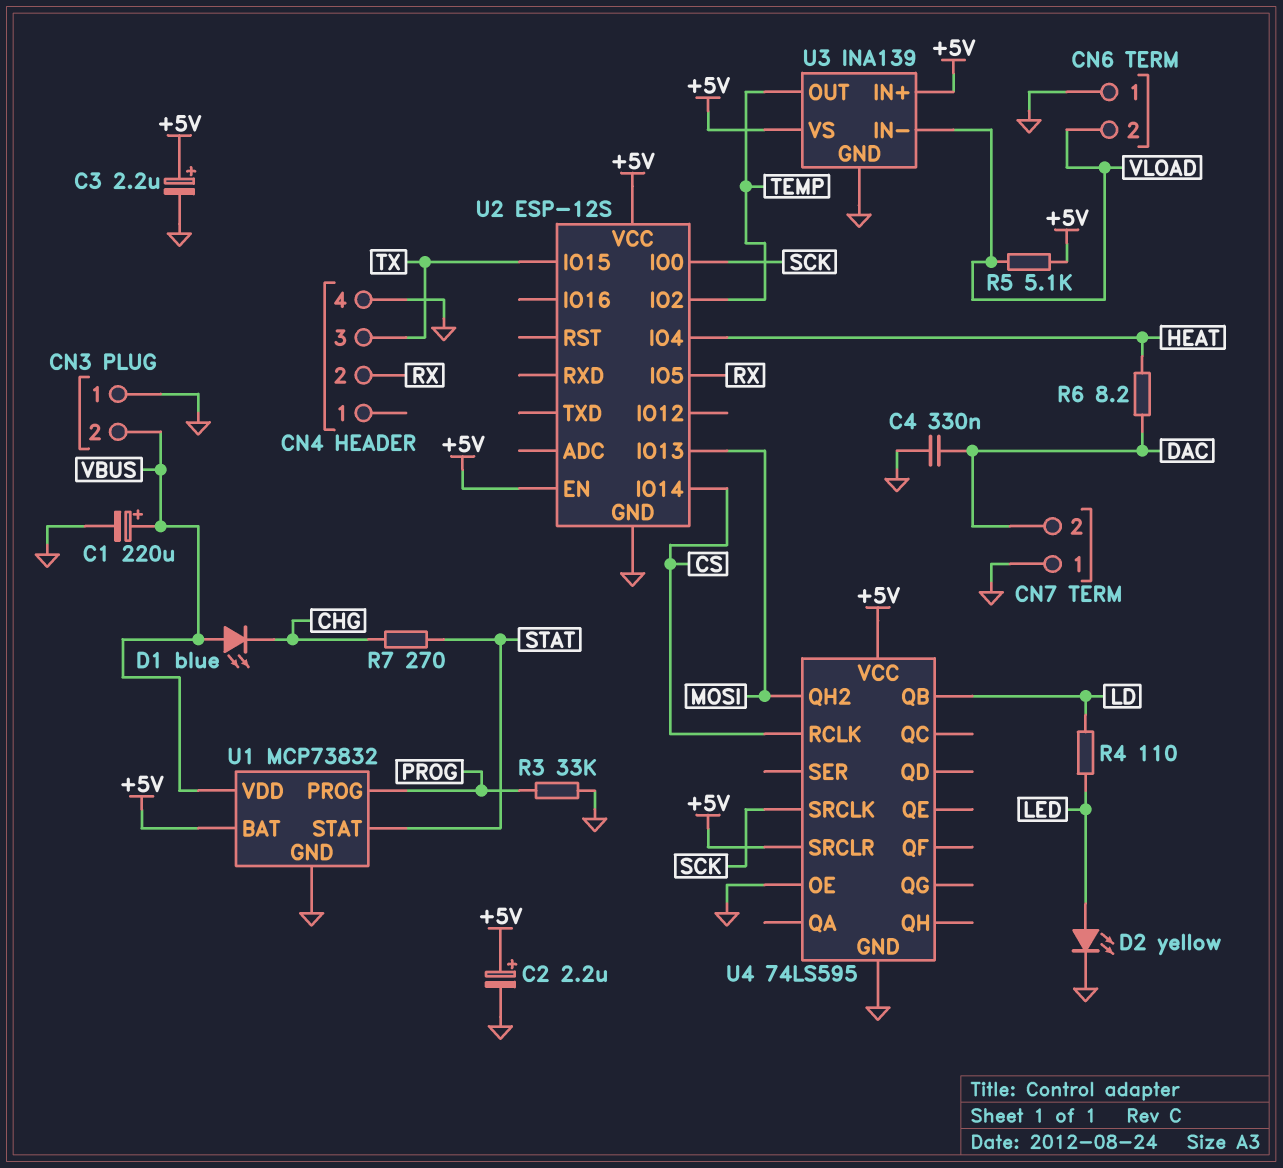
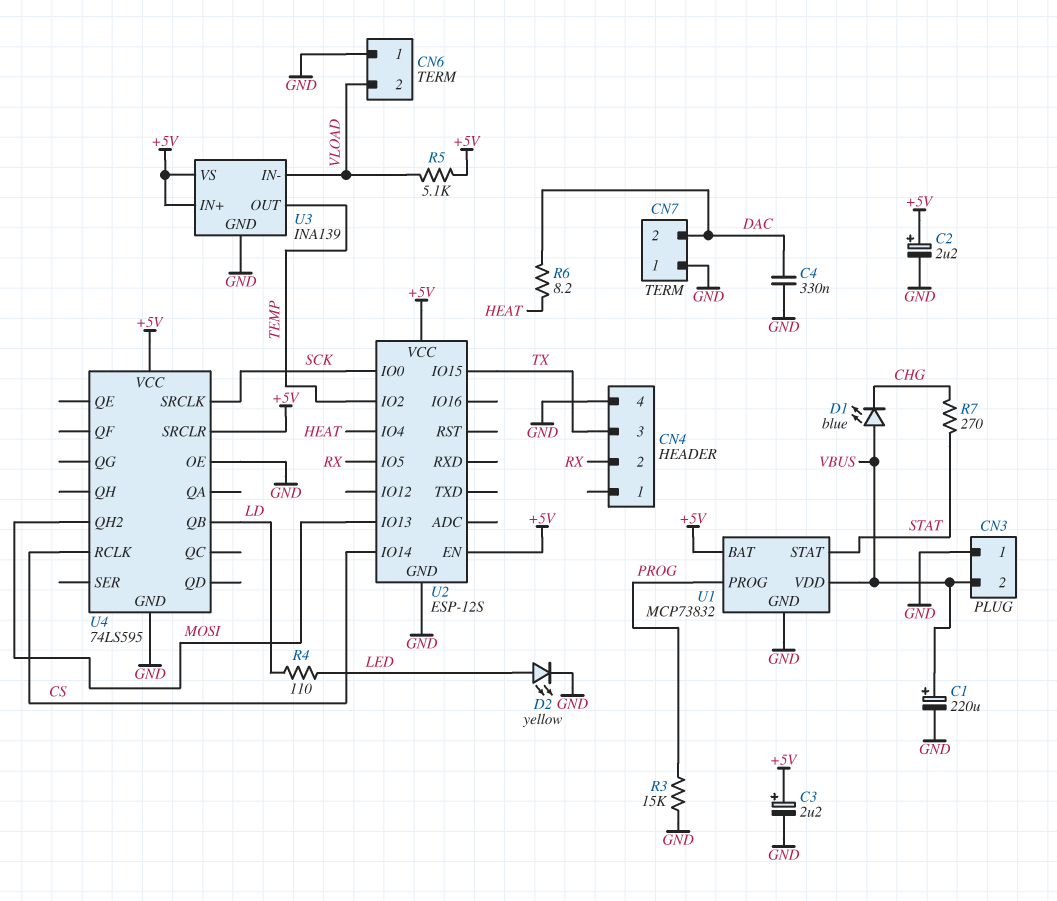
R3: 33k (GND, PROG) -> 15k (GND, PROG)

